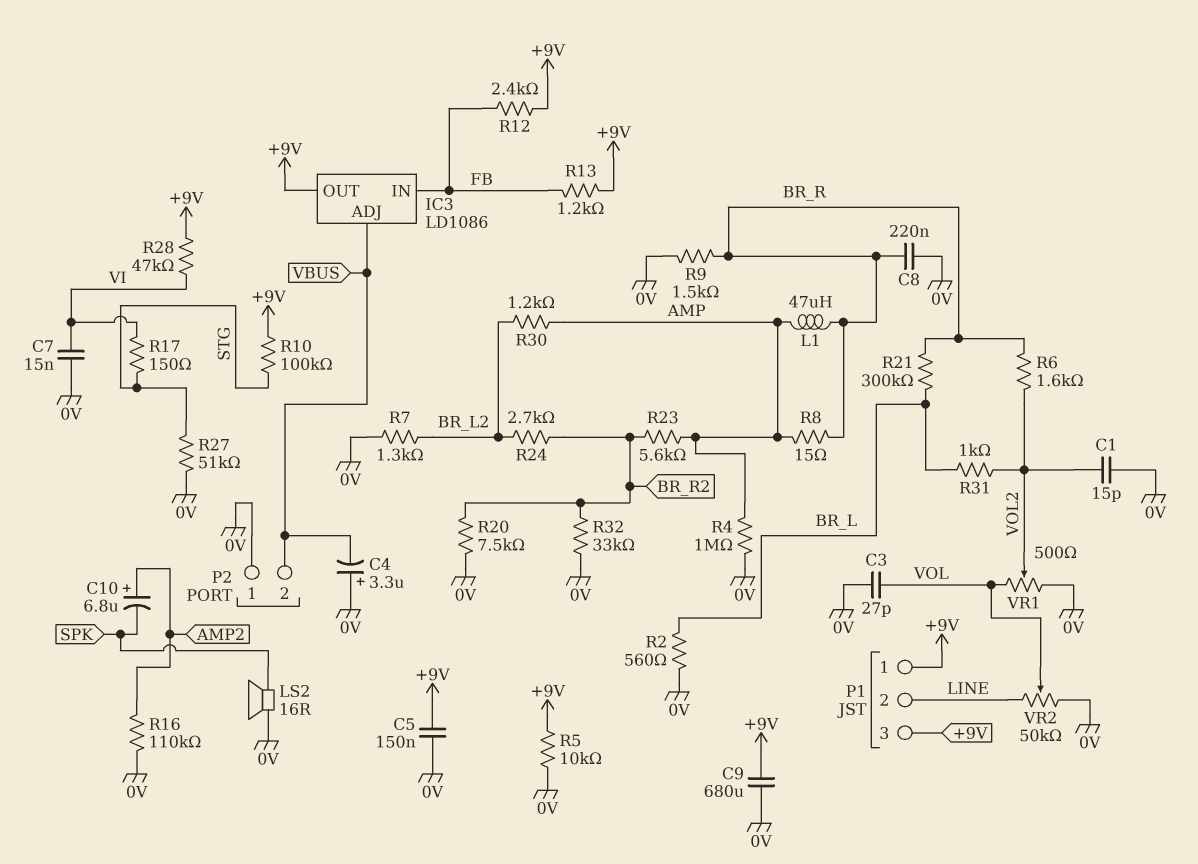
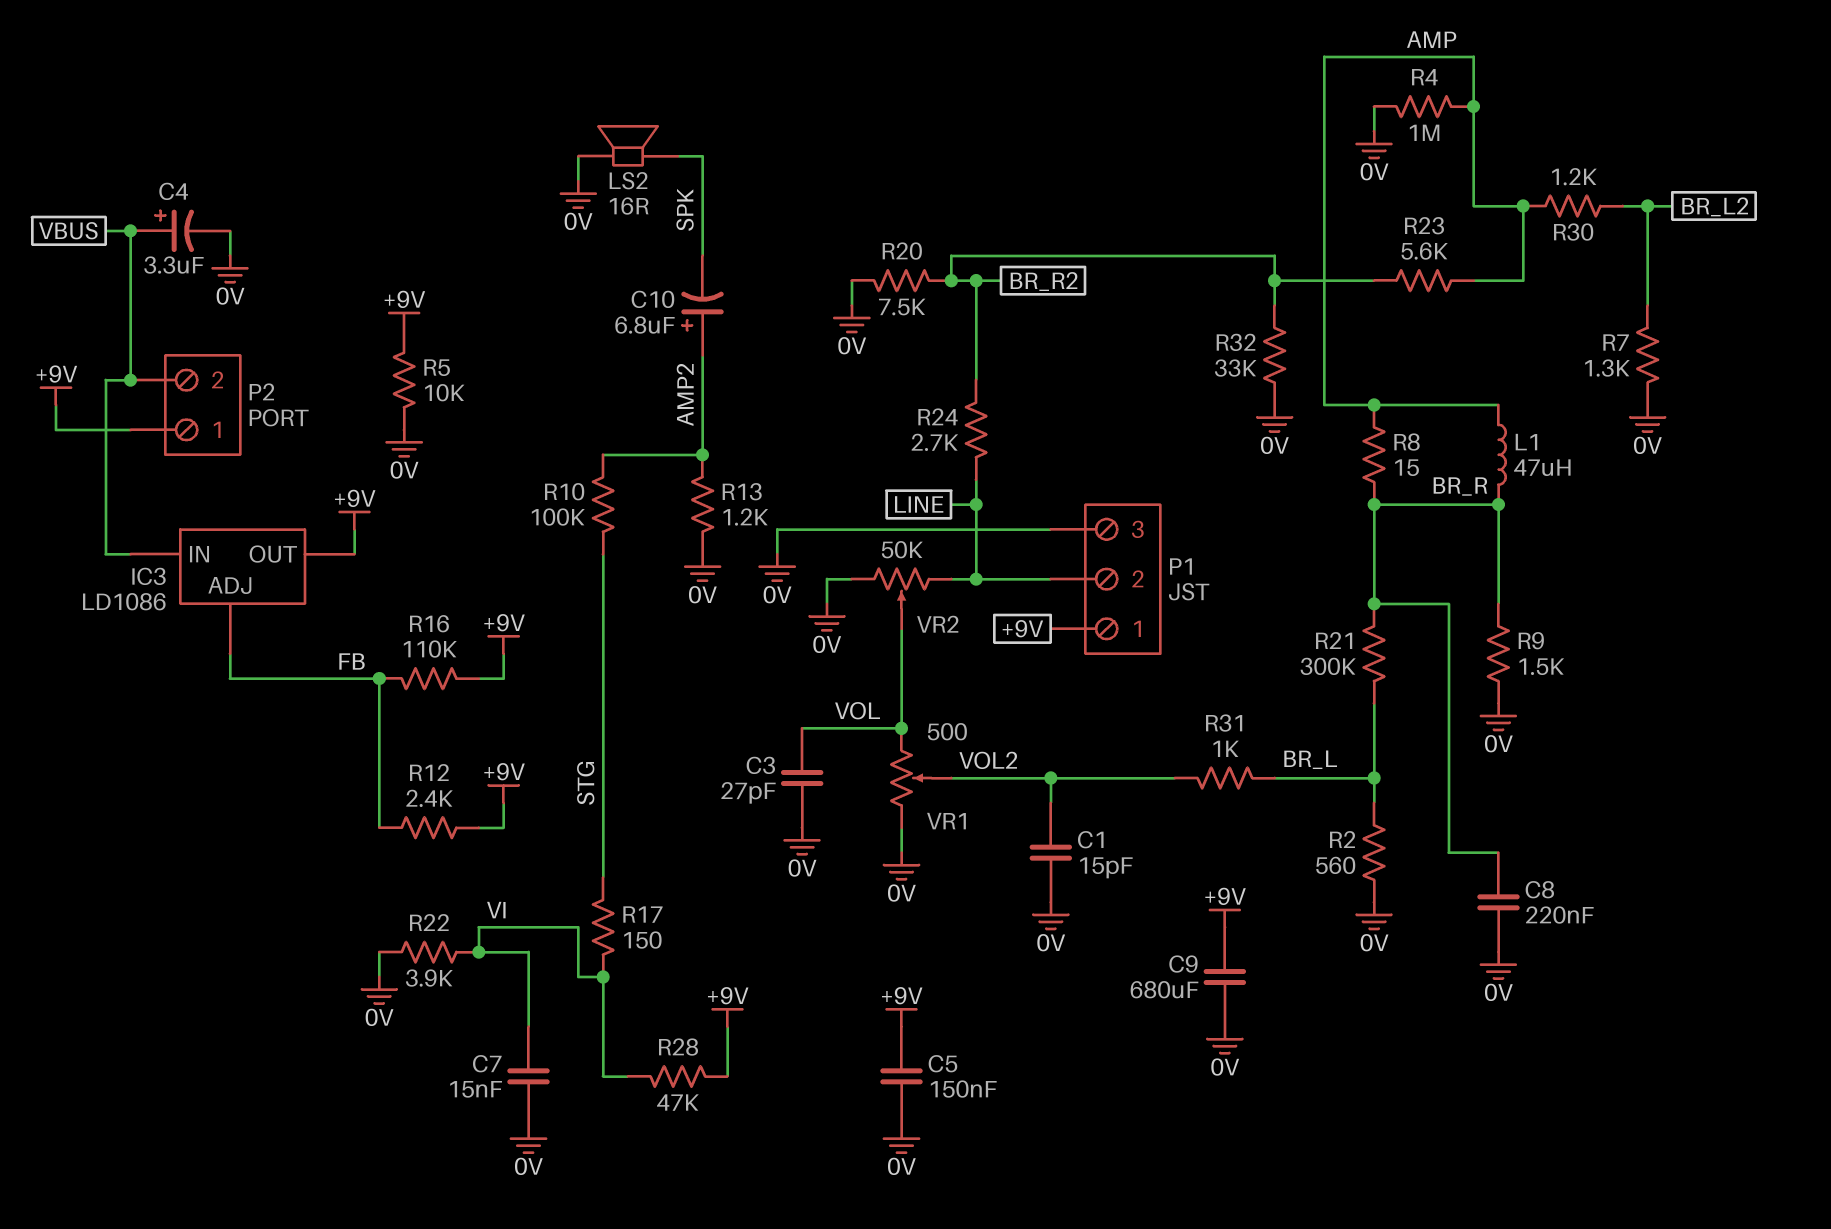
C4: 3.3uF (plus 0V, minus VBUS) -> 3.3uF (plus VBUS, minus 0V)
IC3 pin ADJ: VBUS -> FB
IC3 pin IN: FB -> VBUS
P1 pin 3: +9V -> 0V
P2 pin 1: 0V -> +9V
R6: 1.6k (BR_R, VOL2) -> none
R10: 100k (+9V, STG) -> 100k (AMP2, STG)
R13: 1.2k (+9V, FB) -> 1.2k (0V, AMP2)
R16: 110k (0V, AMP2) -> 110k (+9V, FB)
R22: none -> 3.9k (0V, VI)
R24: 2.7k (BR_L2, BR_R2) -> 2.7k (BR_R2, LINE)
R27: 51k (0V, STG) -> none

